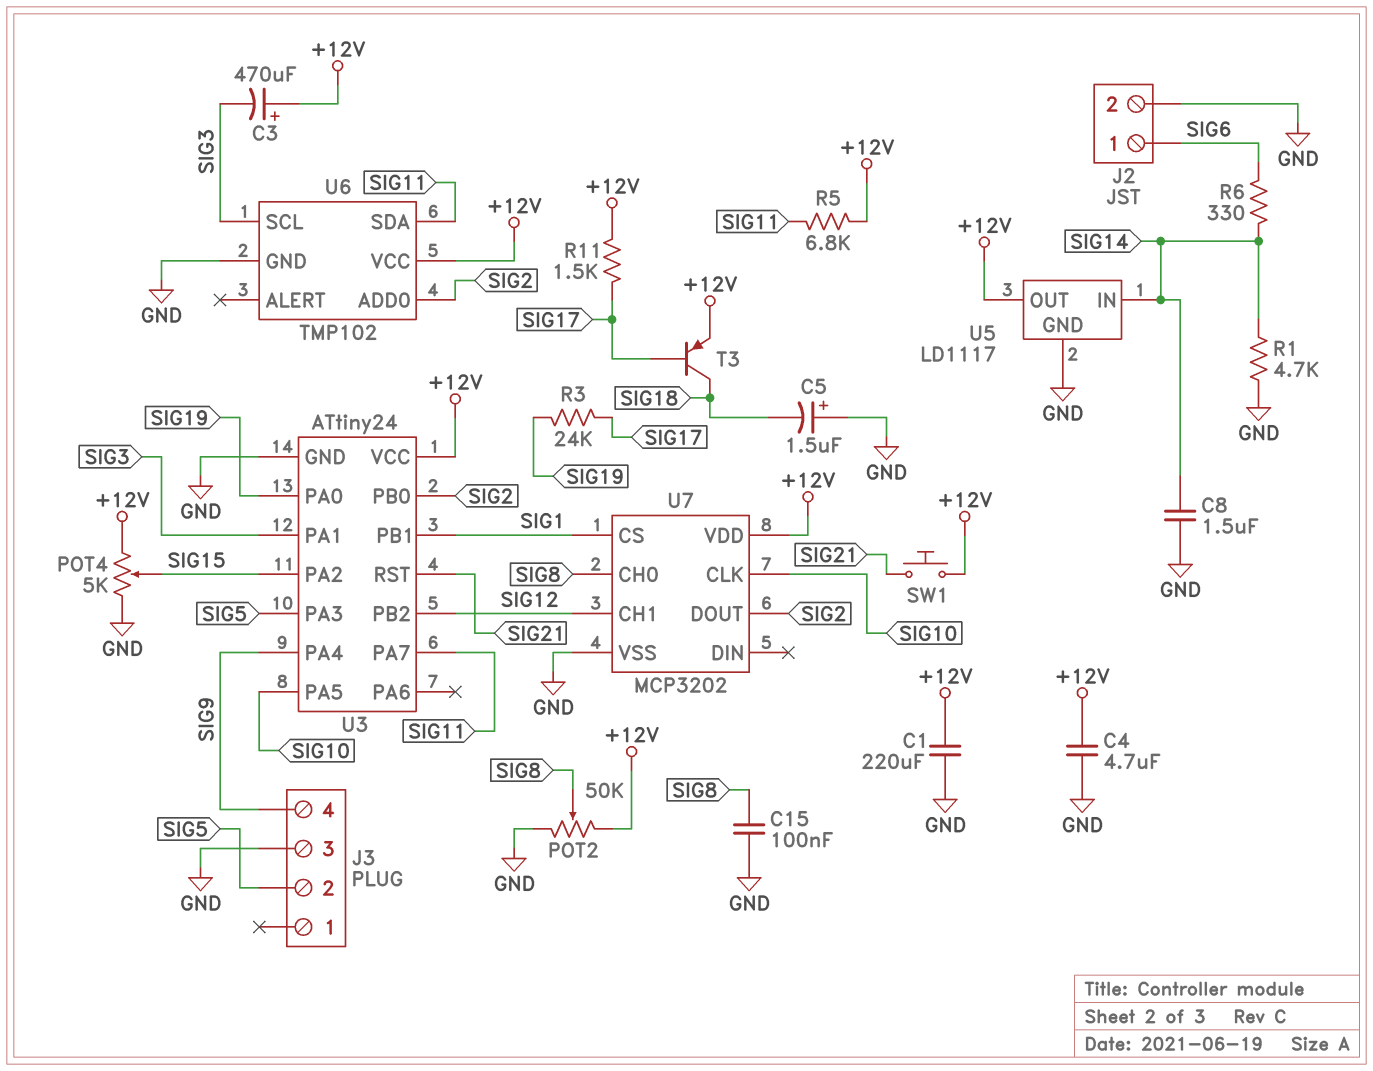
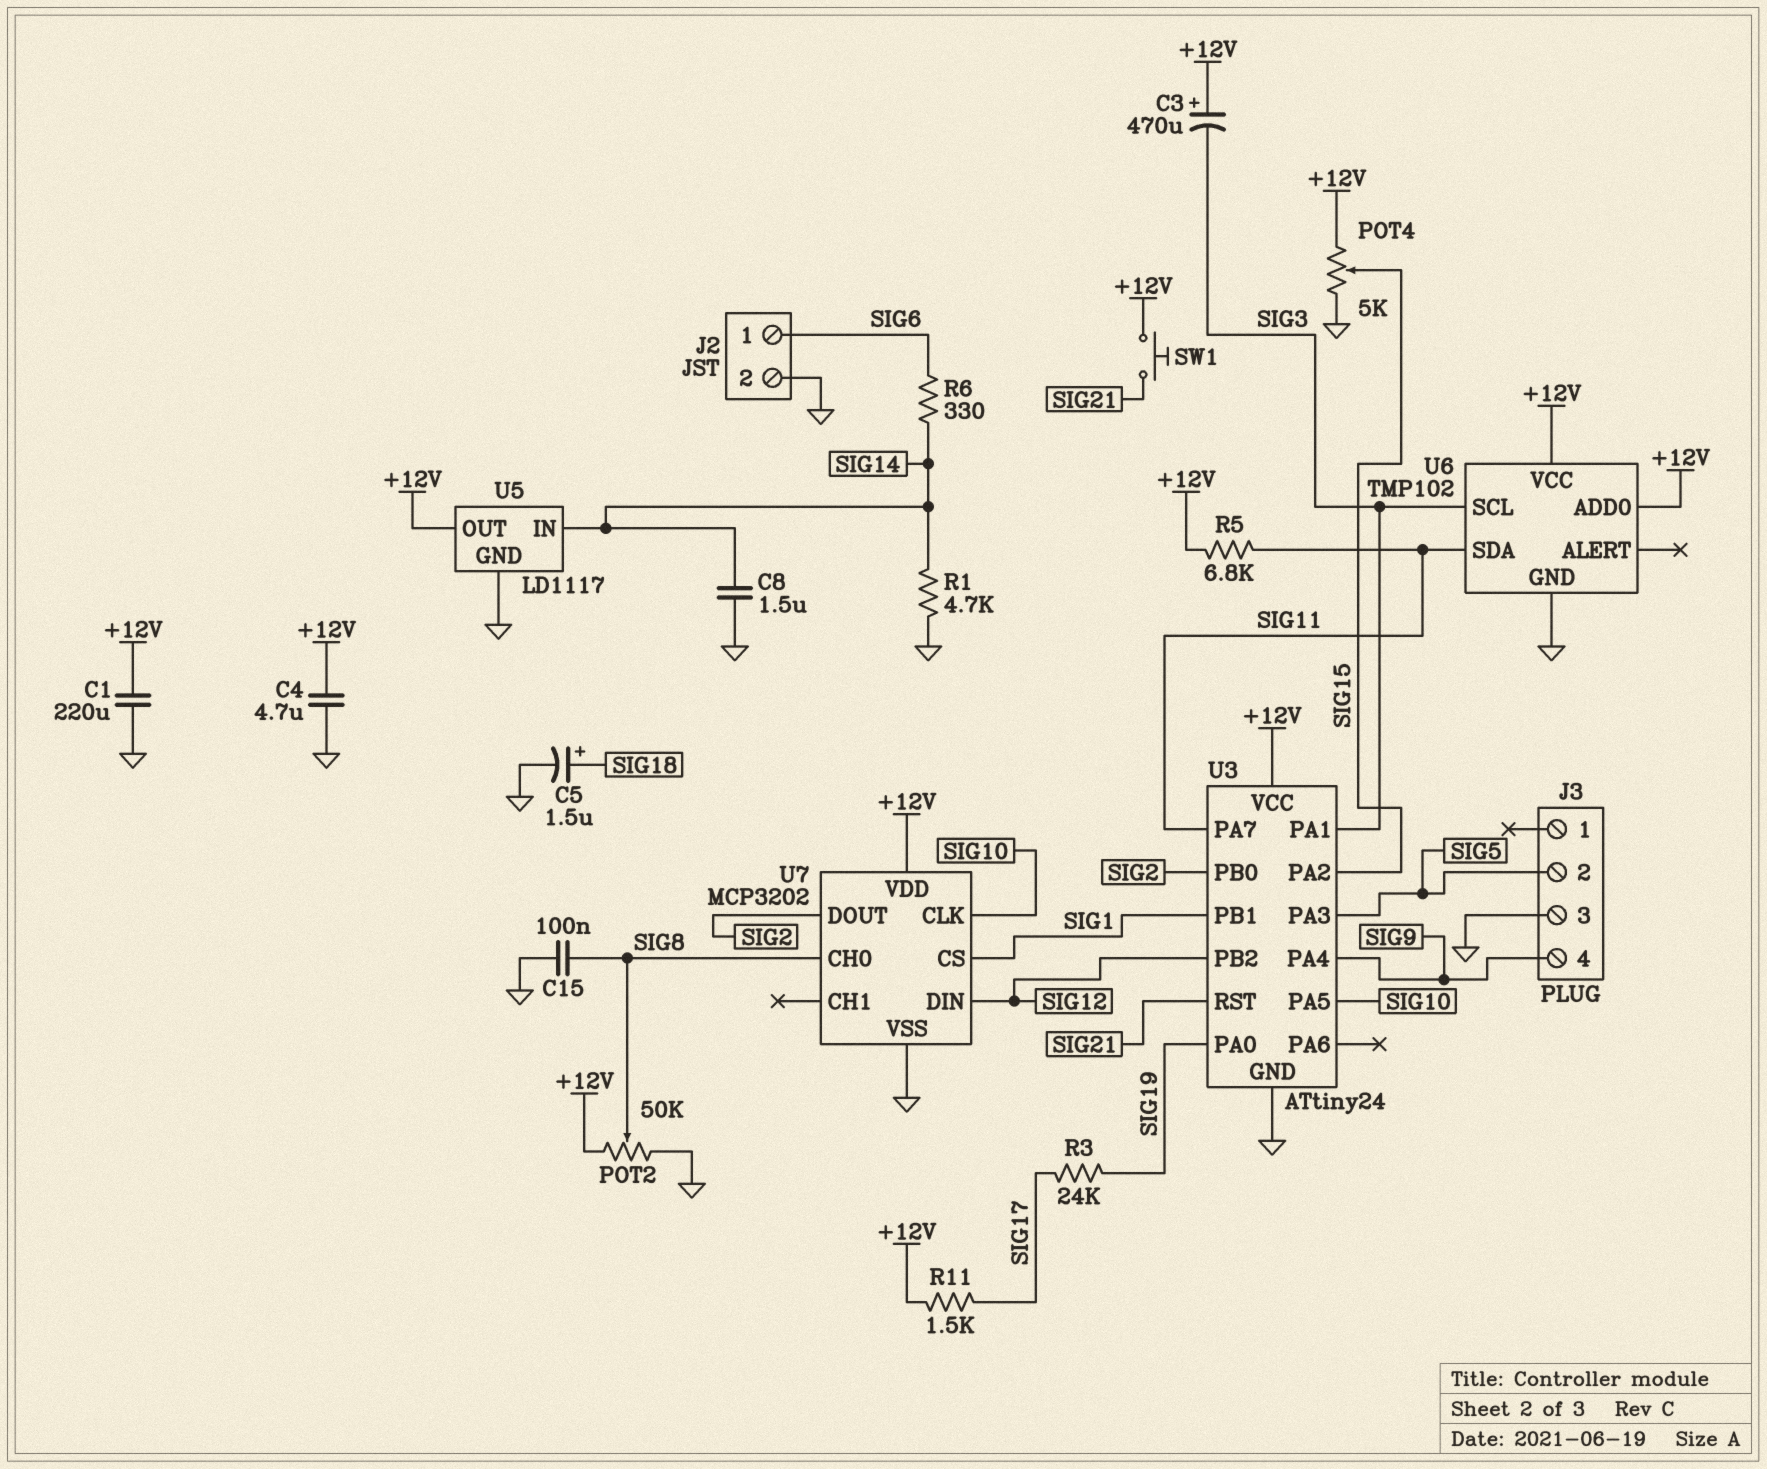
C5: 1.5uF (plus GND, minus SIG18) -> 1.5uF (plus SIG18, minus GND)
T3: PNP (B SIG17, C SIG18, E +12V) -> none
U6 pin ADD0: SIG2 -> +12V
U7 pin CH1: SIG12 -> none
U7 pin DIN: none -> SIG12

